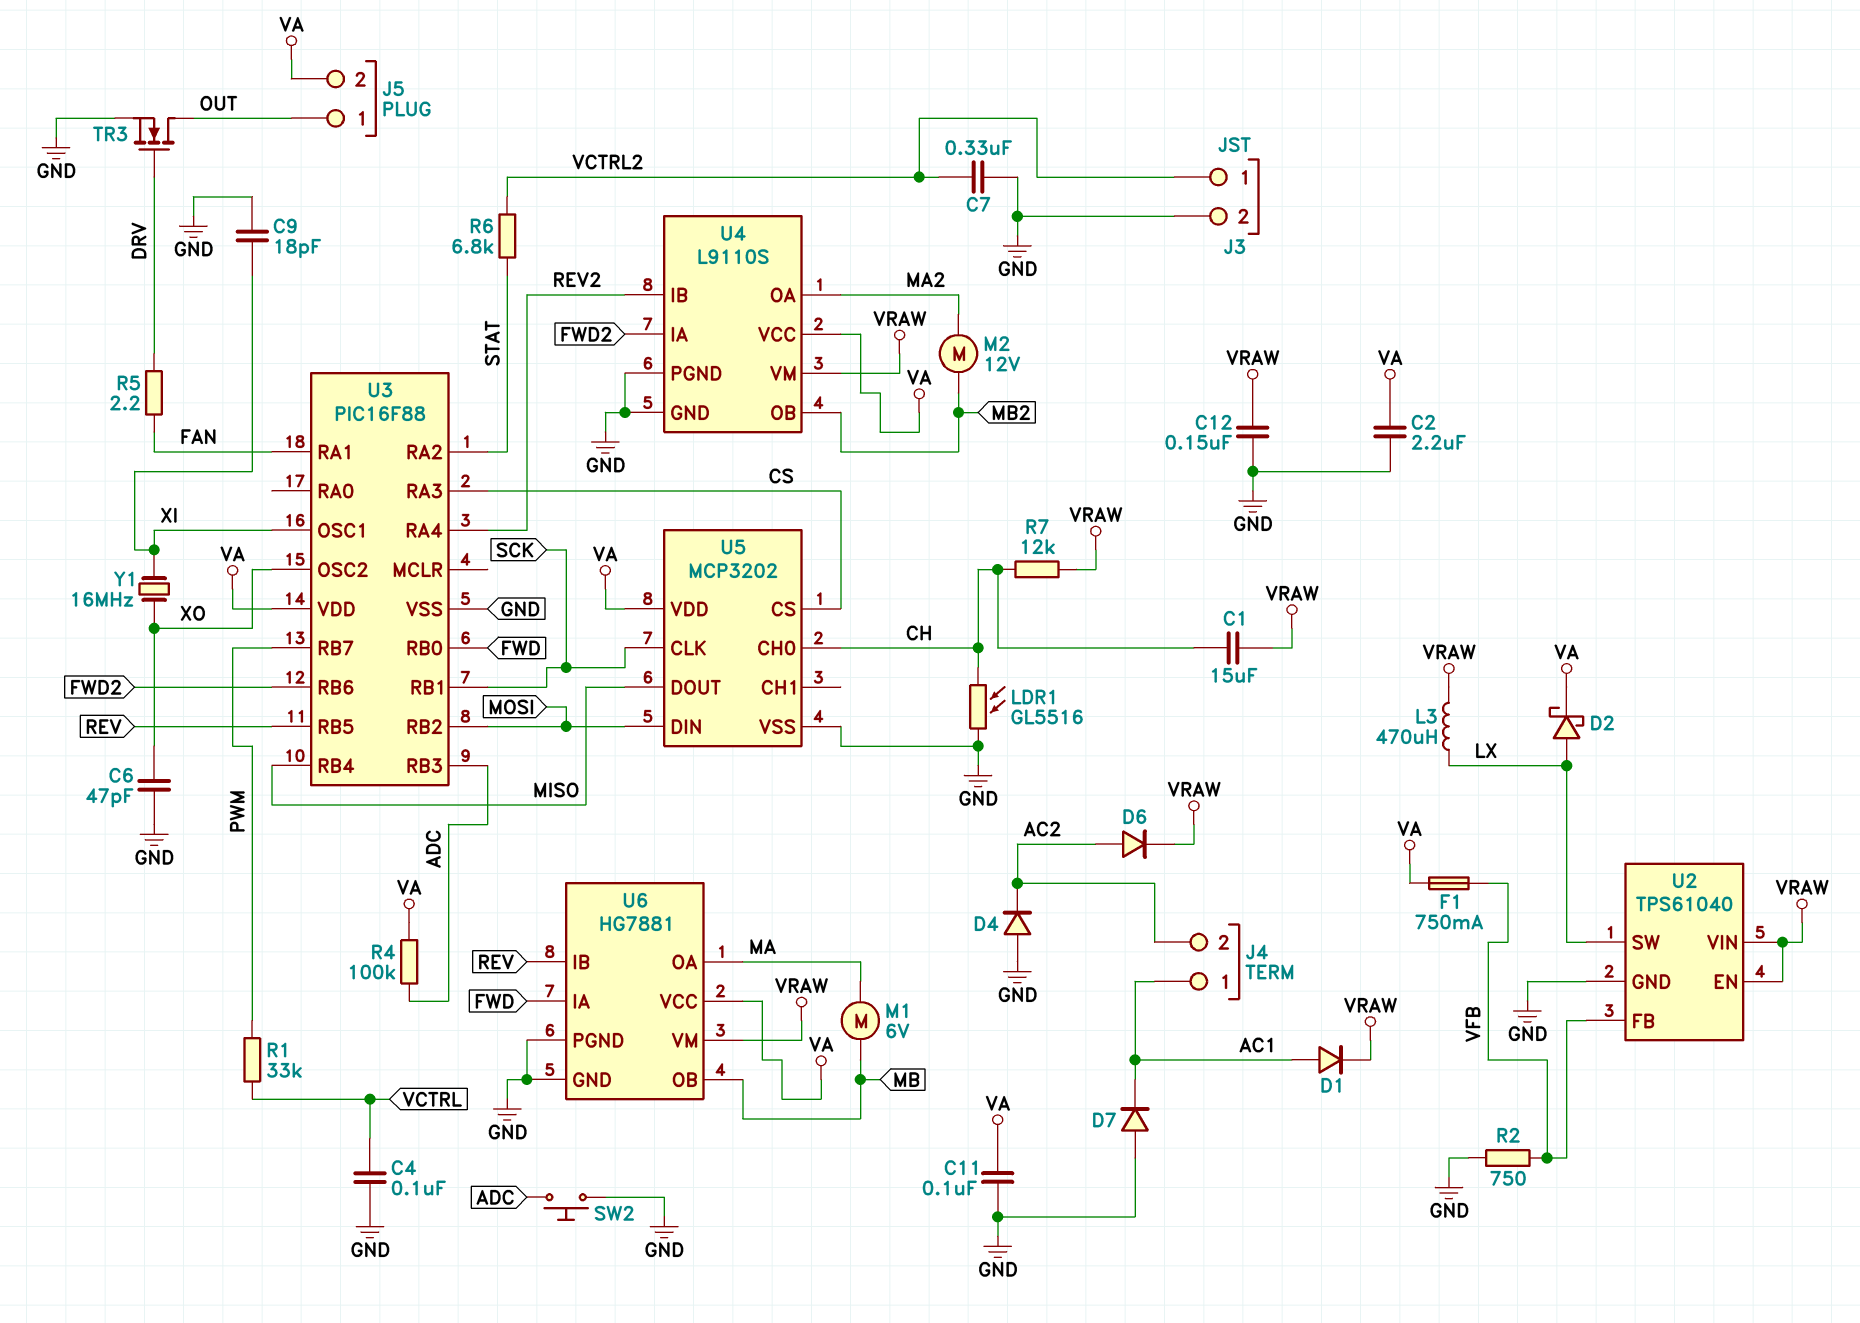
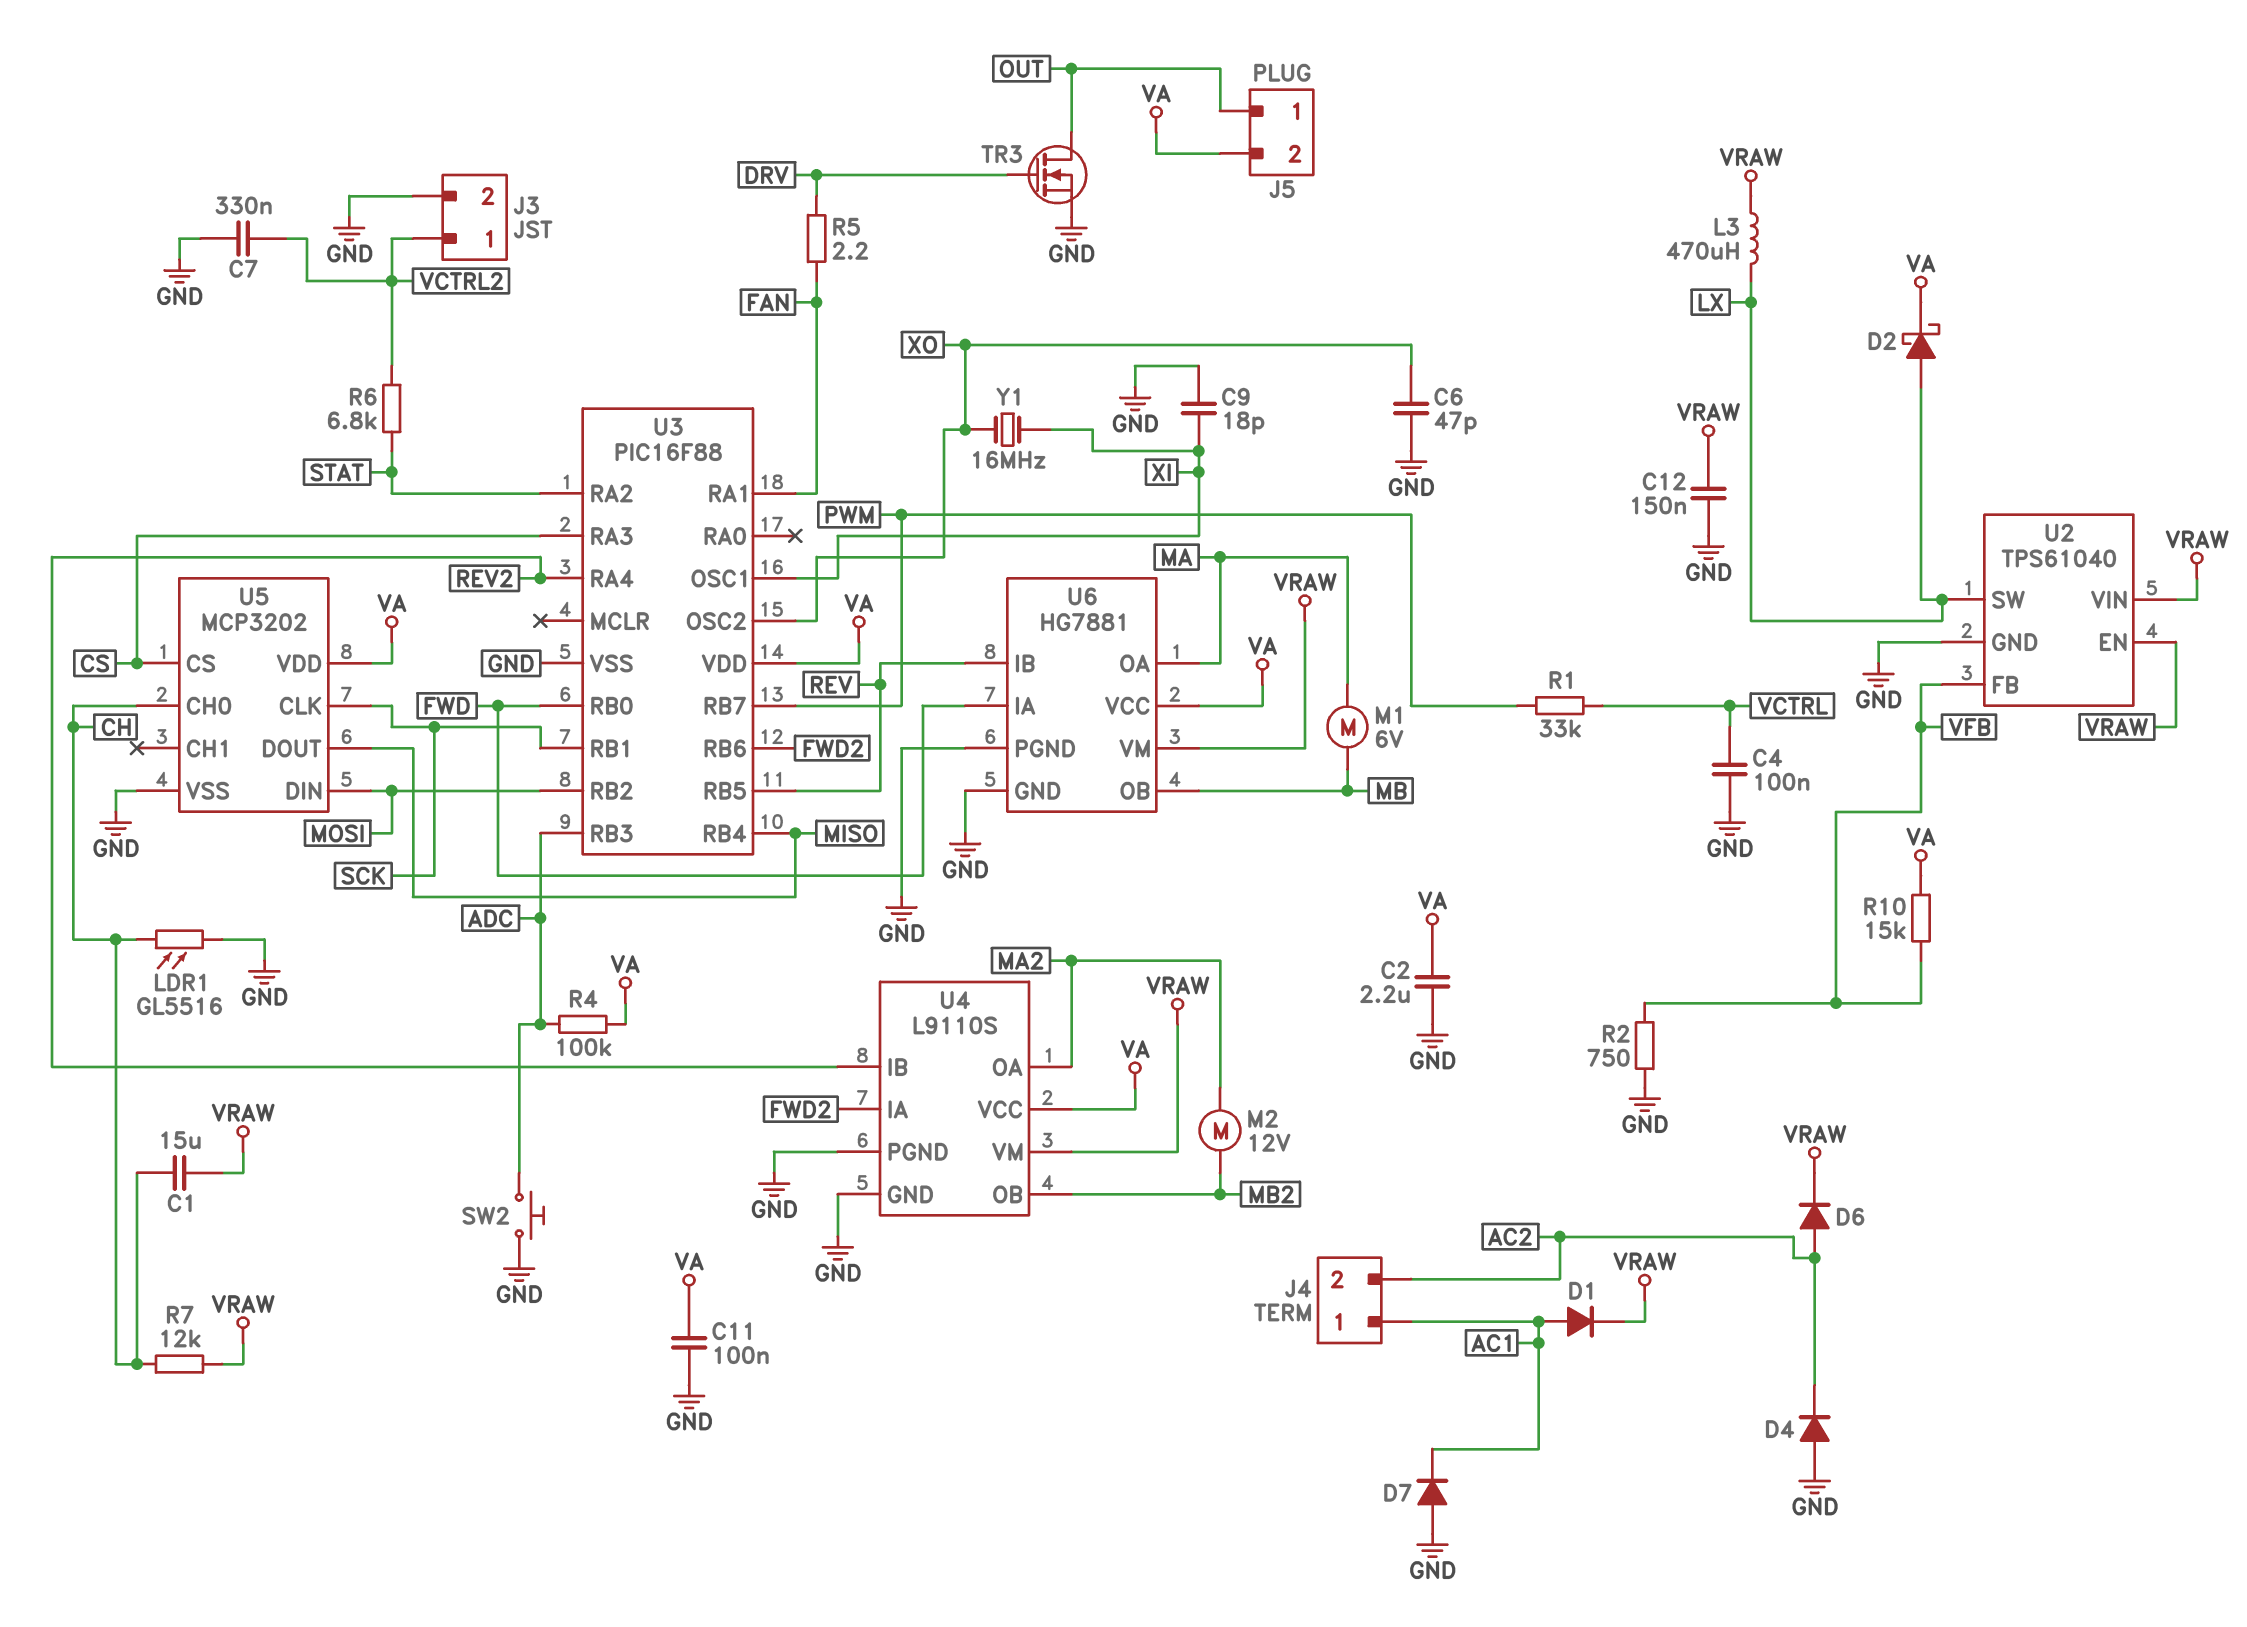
F1: 750mA (VA, VFB) -> none
R10: none -> 15k (VA, VFB)

